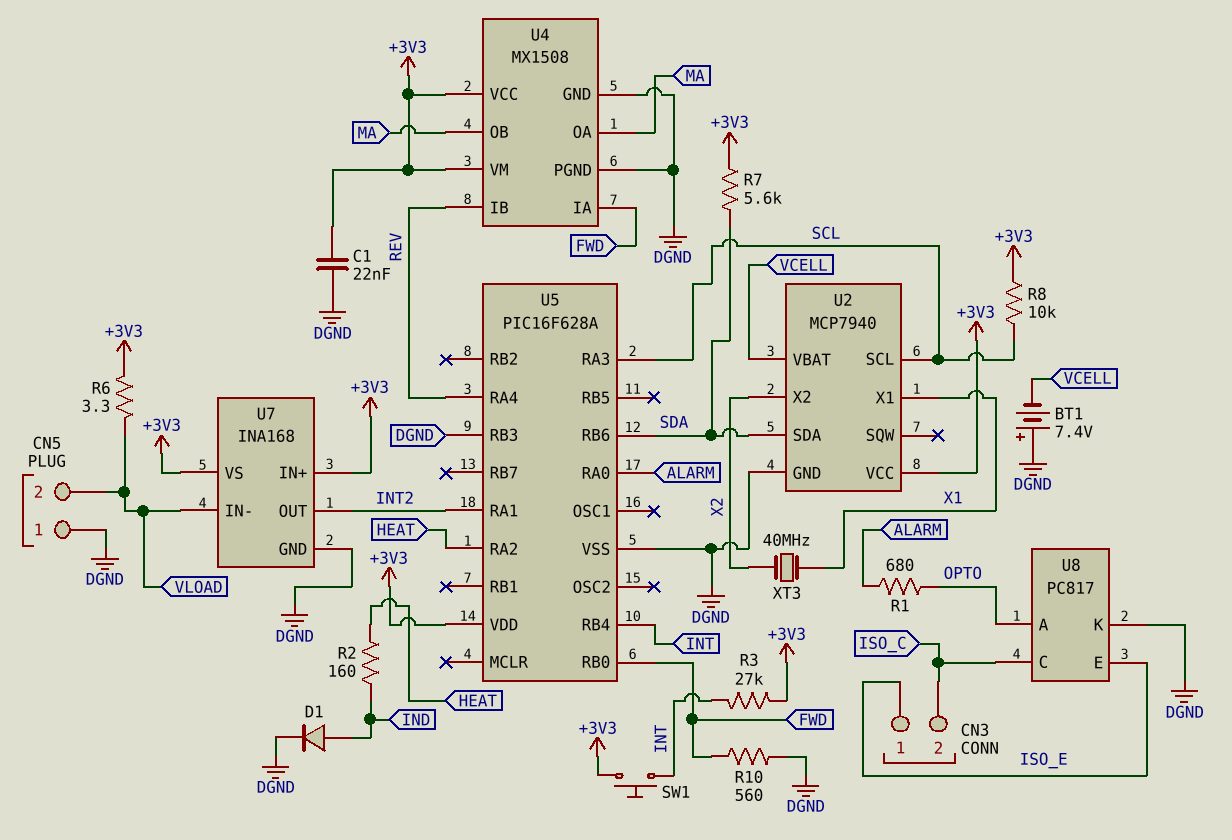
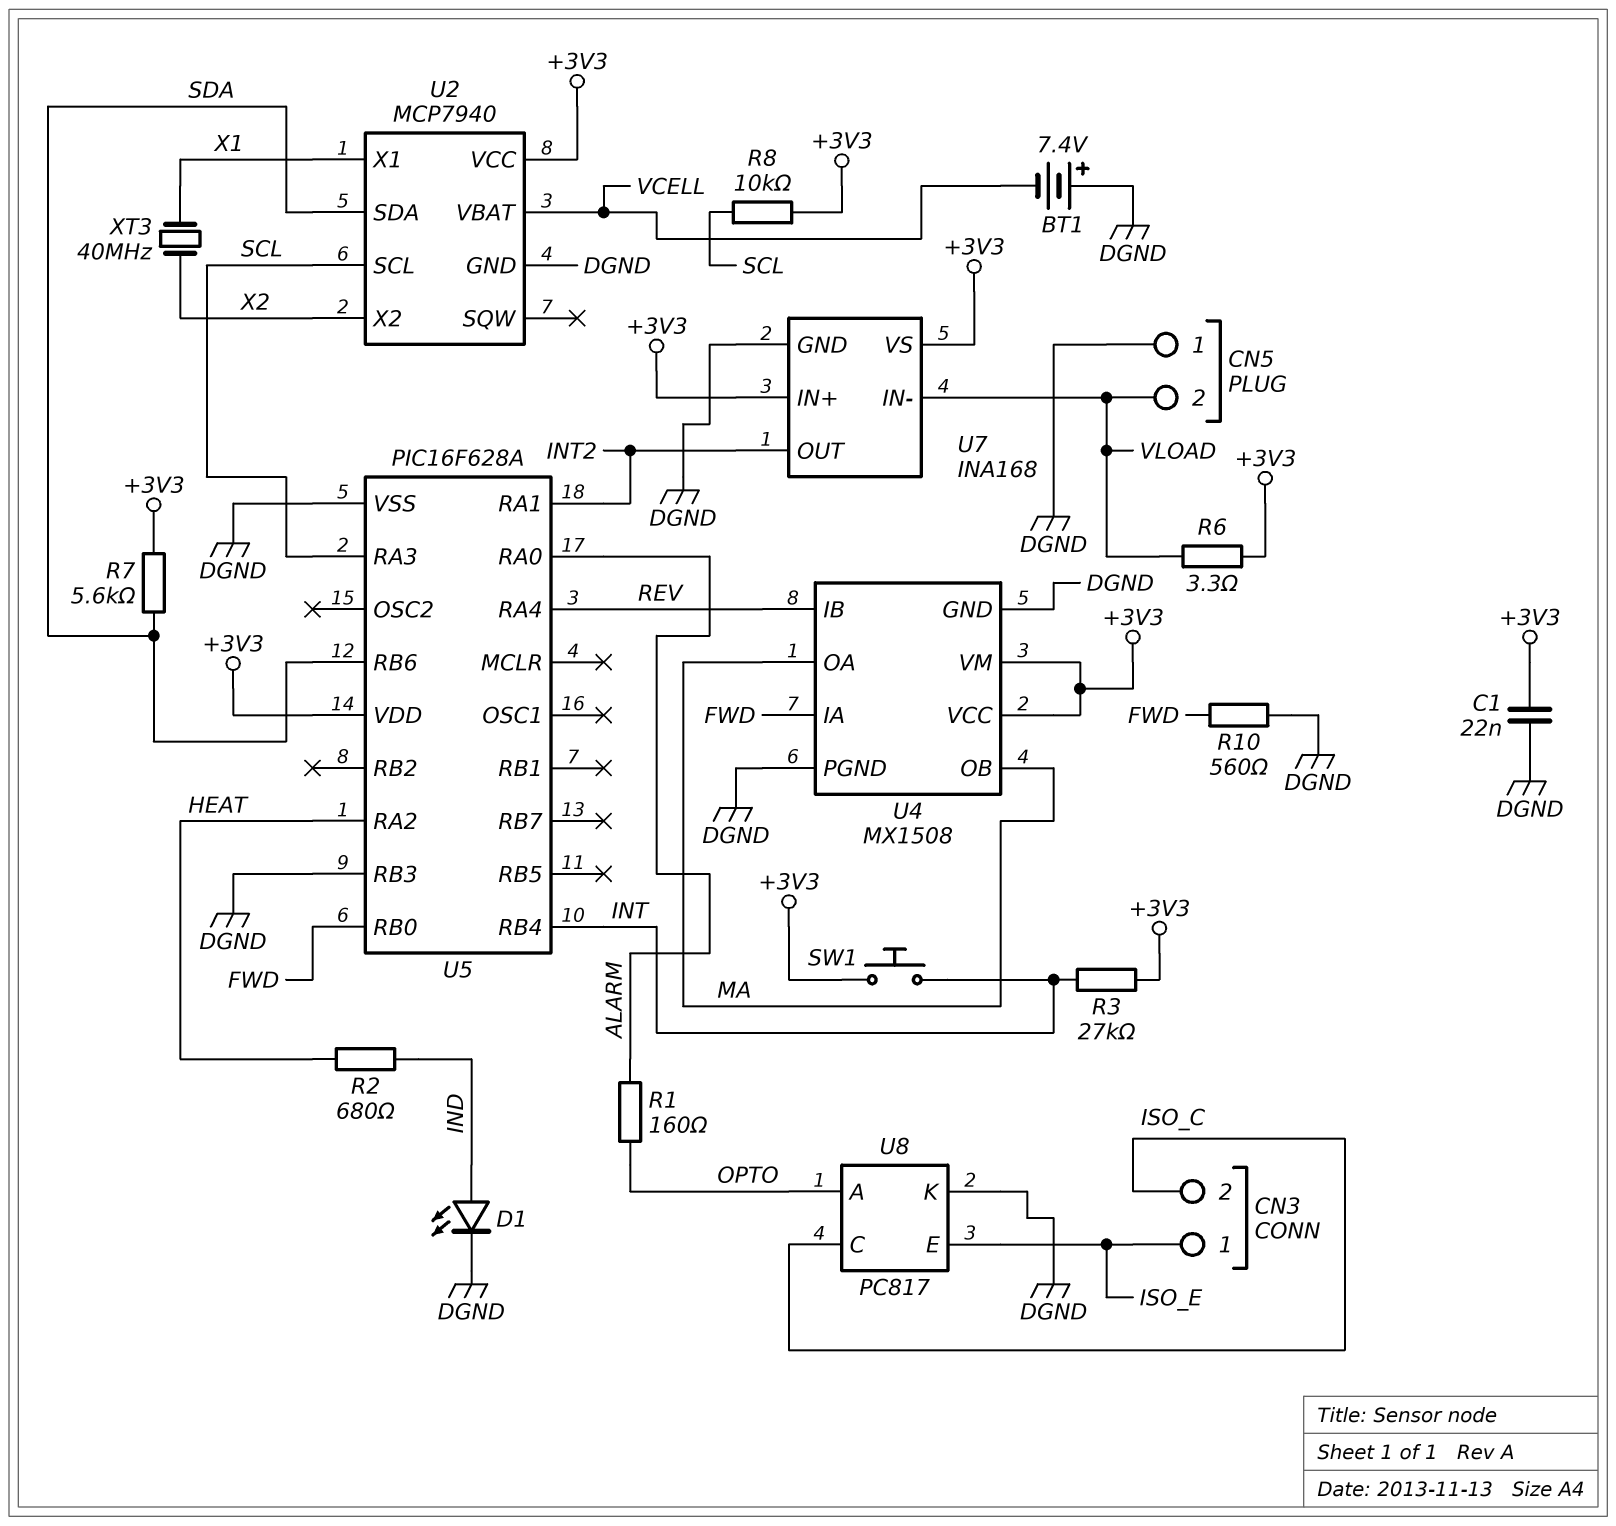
D1: diode (A IND, K DGND) -> LED (A IND, K DGND)
R1: 680 (ALARM, OPTO) -> 160 (ALARM, OPTO)
R2: 160 (HEAT, IND) -> 680 (HEAT, IND)

